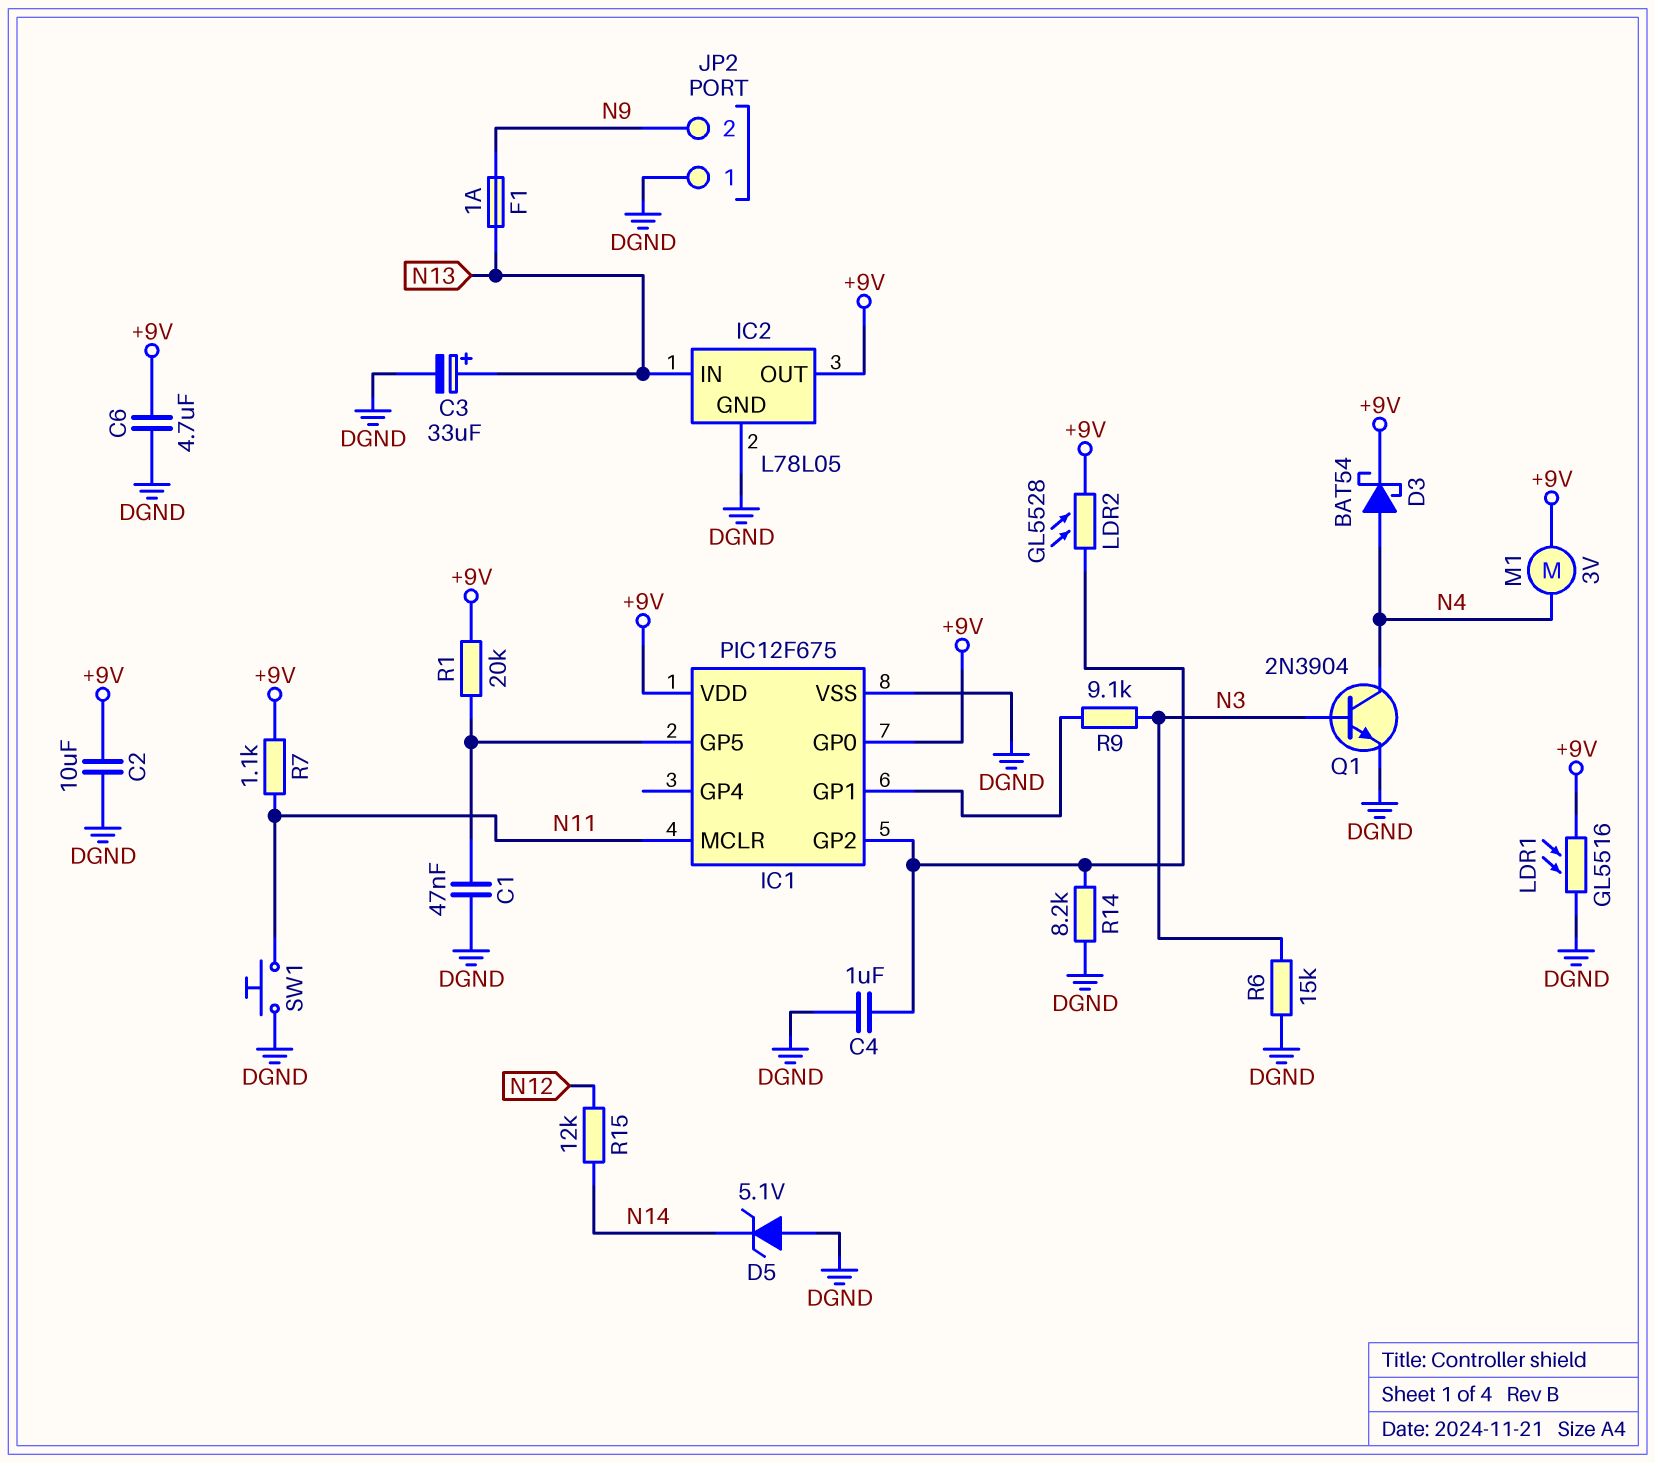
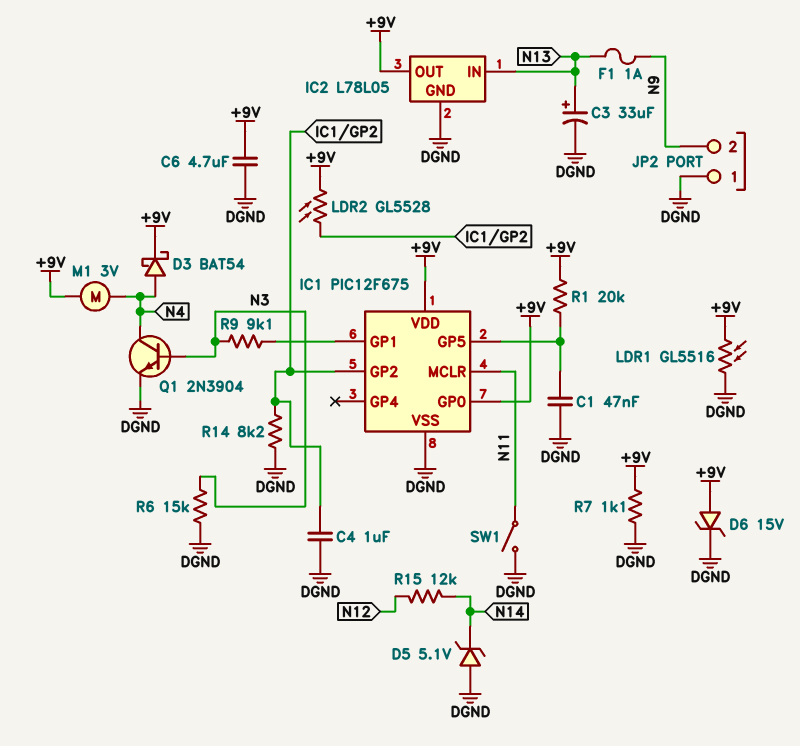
C2: 10uF (+9V, DGND) -> none
D6: none -> zener 15V (A +9V, K DGND)
R7: 1.1k (+9V, N11) -> 1.1k (+9V, DGND)
SW1: button (DGND, N11) -> switch (DGND, N11)

